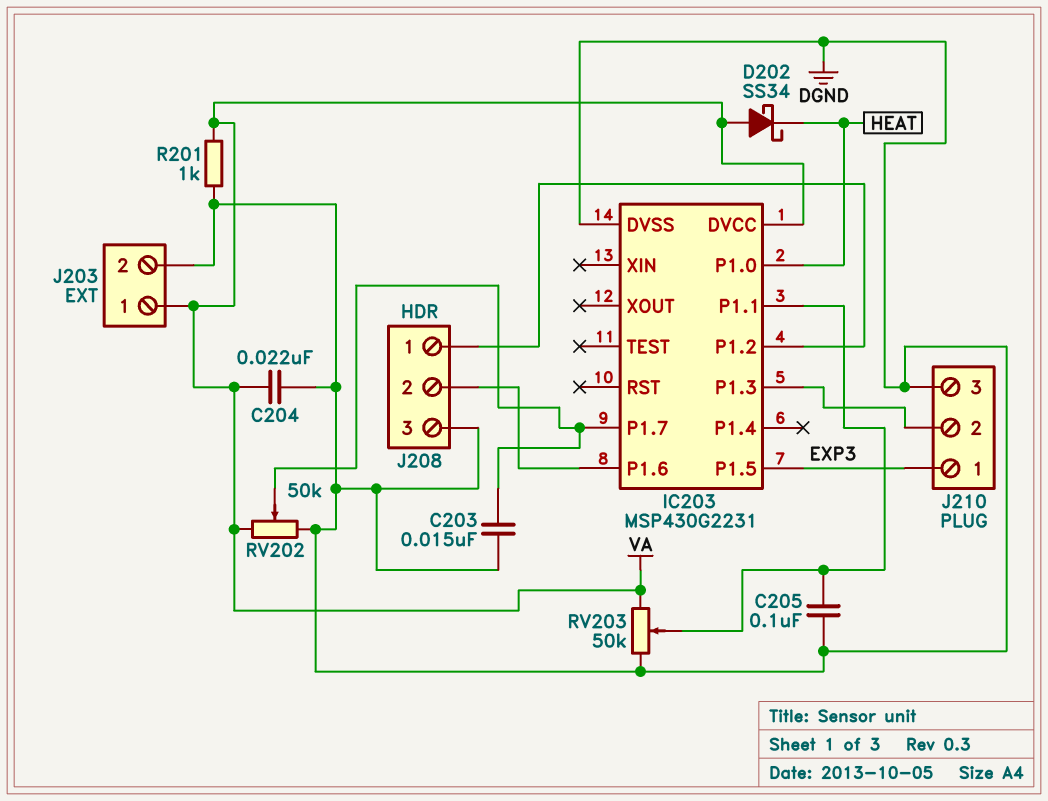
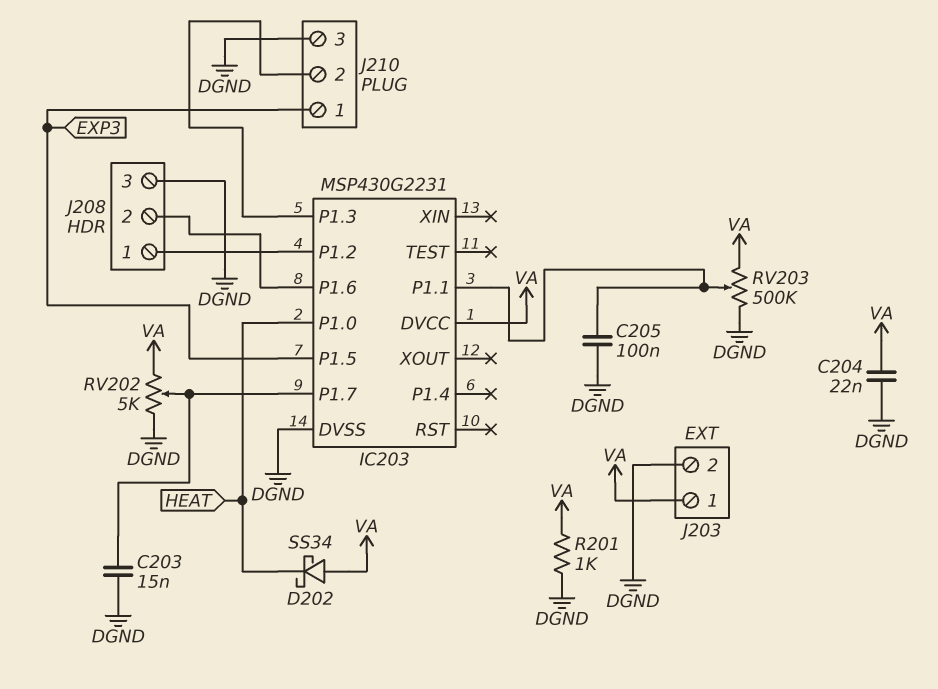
RV202: 50k (DGND, VA, wiper IC203/P1.7) -> 5k (DGND, VA, wiper IC203/P1.7)
RV203: 50k (DGND, VA, wiper IC203/P1.1) -> 500k (DGND, VA, wiper IC203/P1.1)

